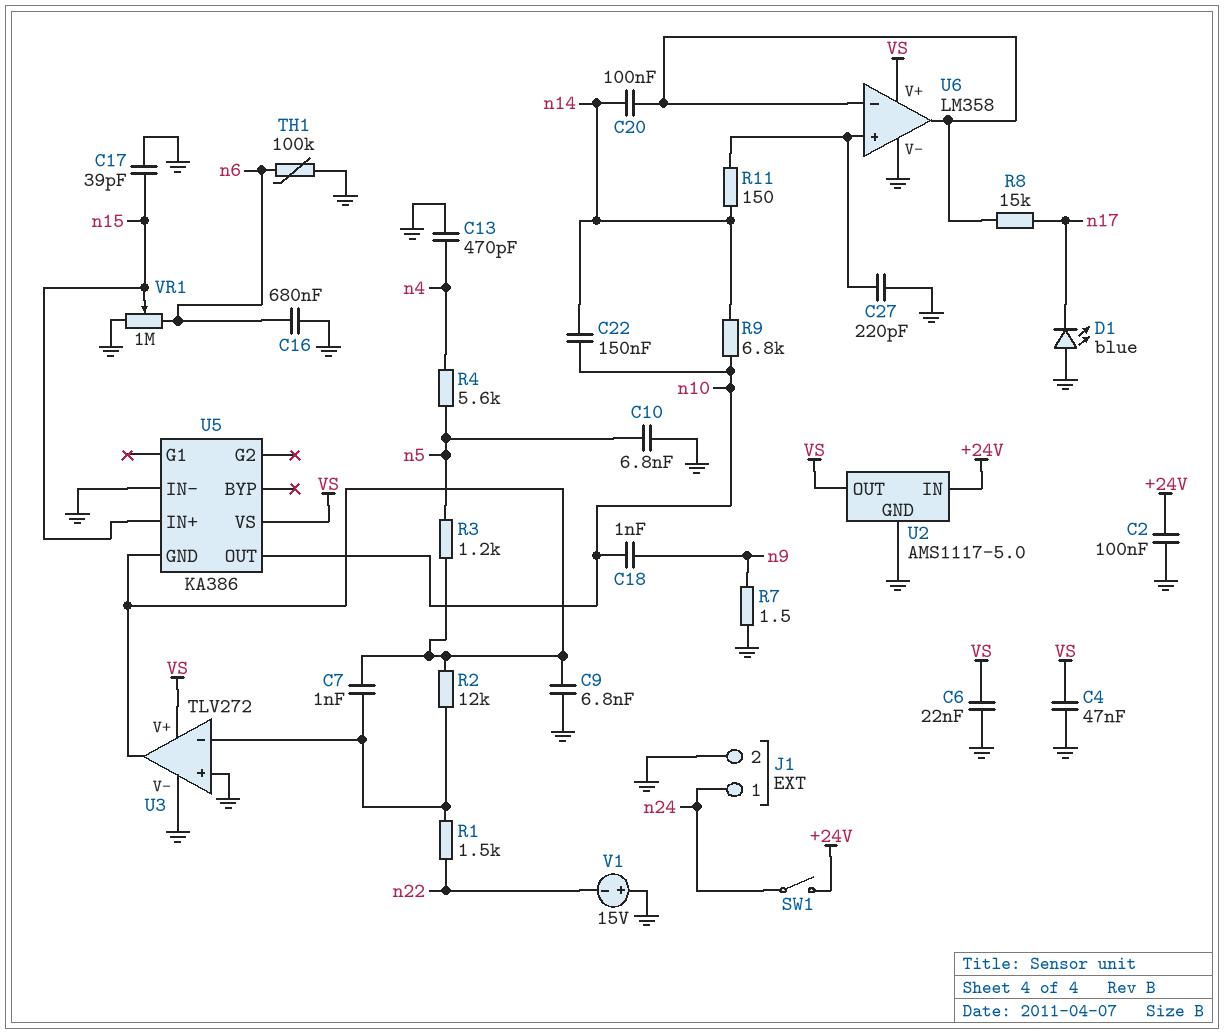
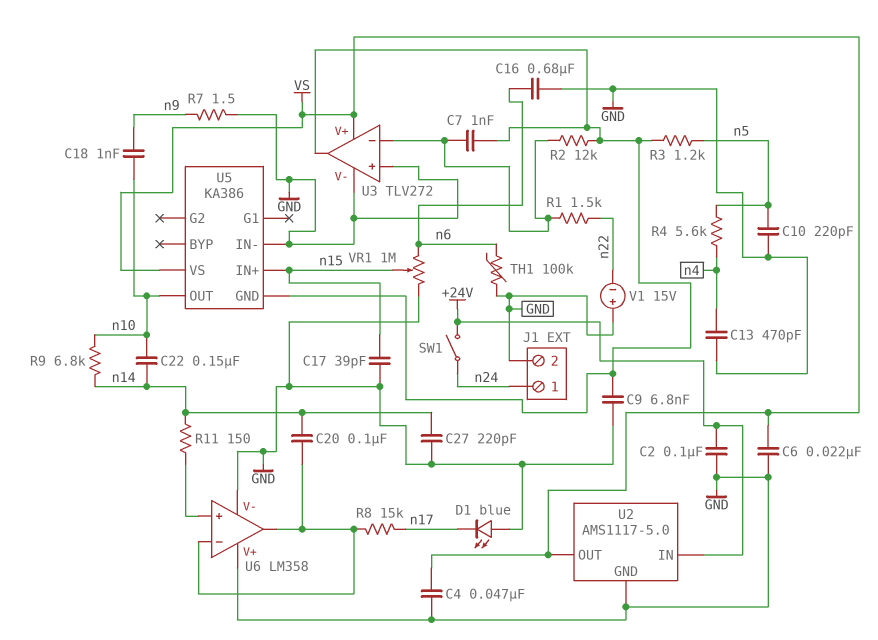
C10: 6.8nF (GND, n5) -> 220pF (GND, n5)
C27: 220pF (GND, U6/in+) -> 220pF (GND, n14)
U6 pin V+: VS -> GND

